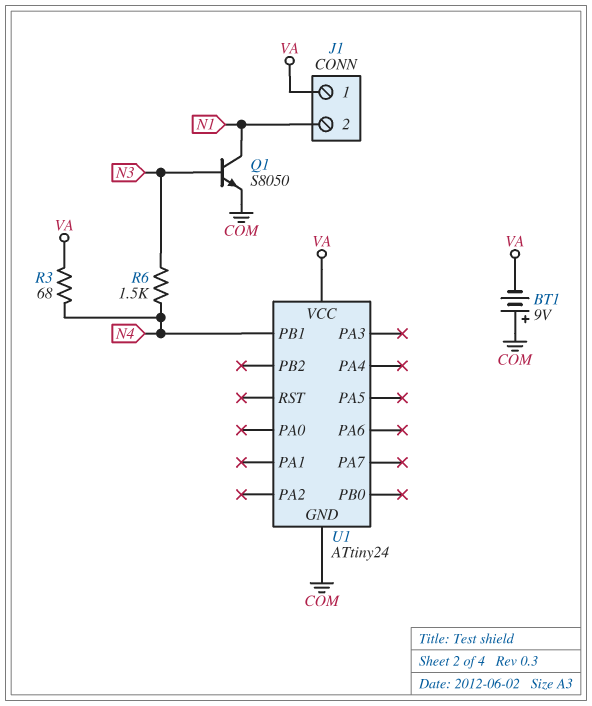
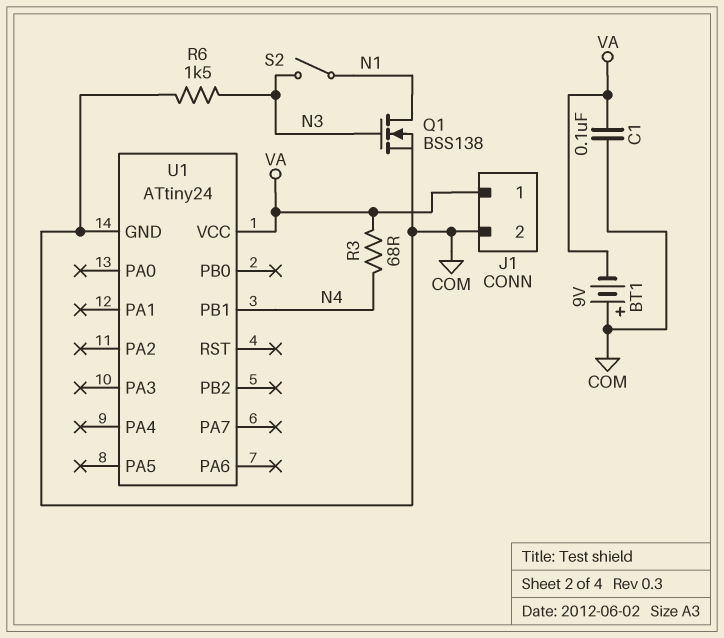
C1: none -> 100nF (COM, VA)
J1 pin 2: N1 -> COM
Q1: NPN S8050 (B N3, C N1, E COM) -> NMOS BSS138 (G N3, D N1, S COM)
R6: 1.5k (N3, N4) -> 1.5k (COM, N3)
S2: none -> switch (N1, N3)

